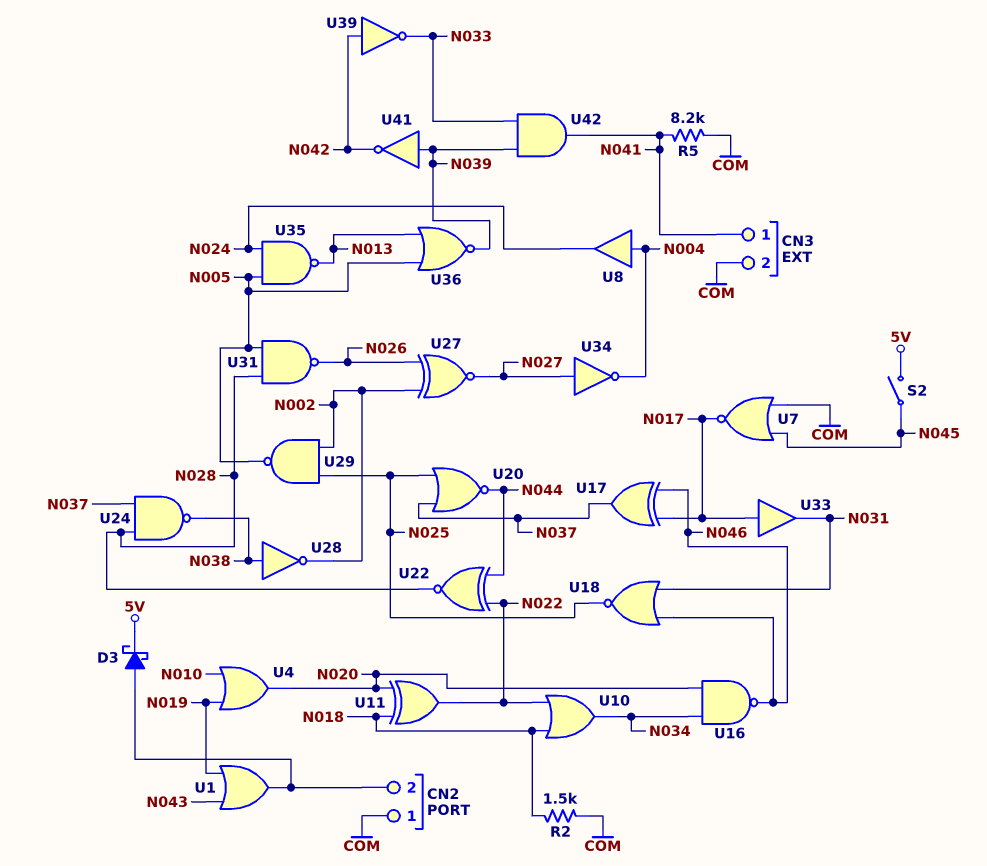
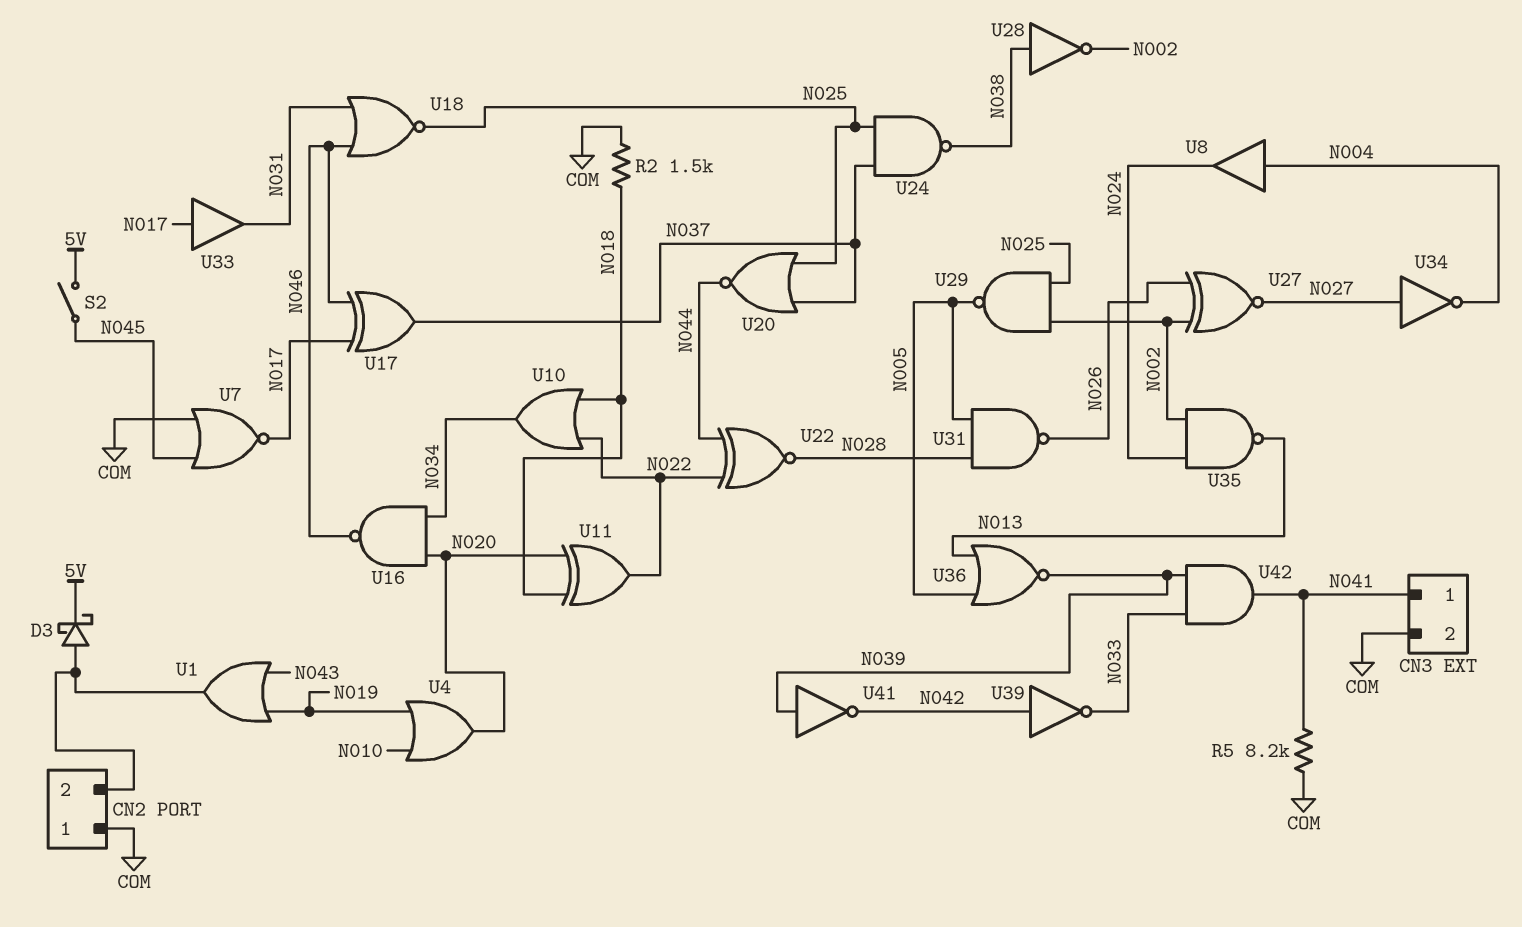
U24: NAND (in N028, in N037, out N038) -> NAND (in N025, in N037, out N038)
U35: NAND (in N005, in N024, out N013) -> NAND (in N002, in N024, out N013)

